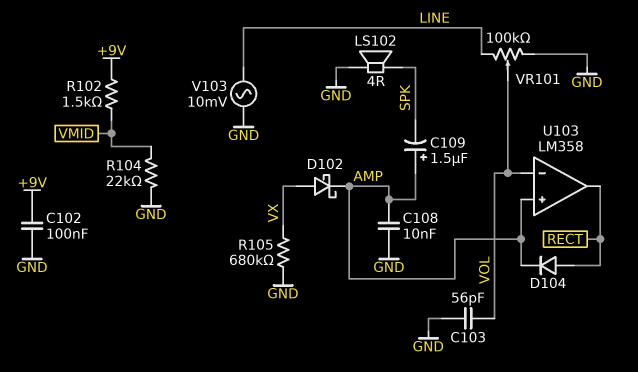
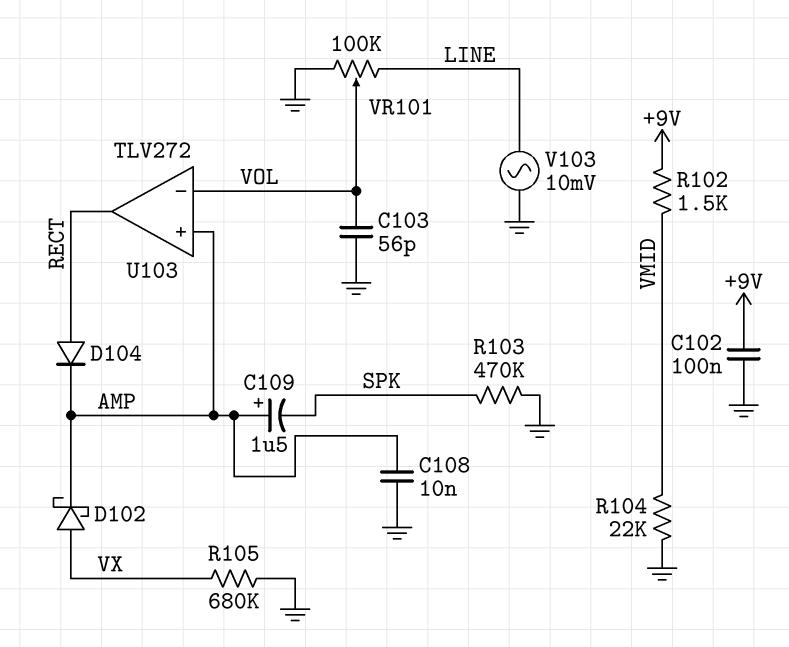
LS102: speaker 4R (GND, SPK) -> none
R103: none -> 470k (GND, SPK)
U103: LM358 -> TLV272

